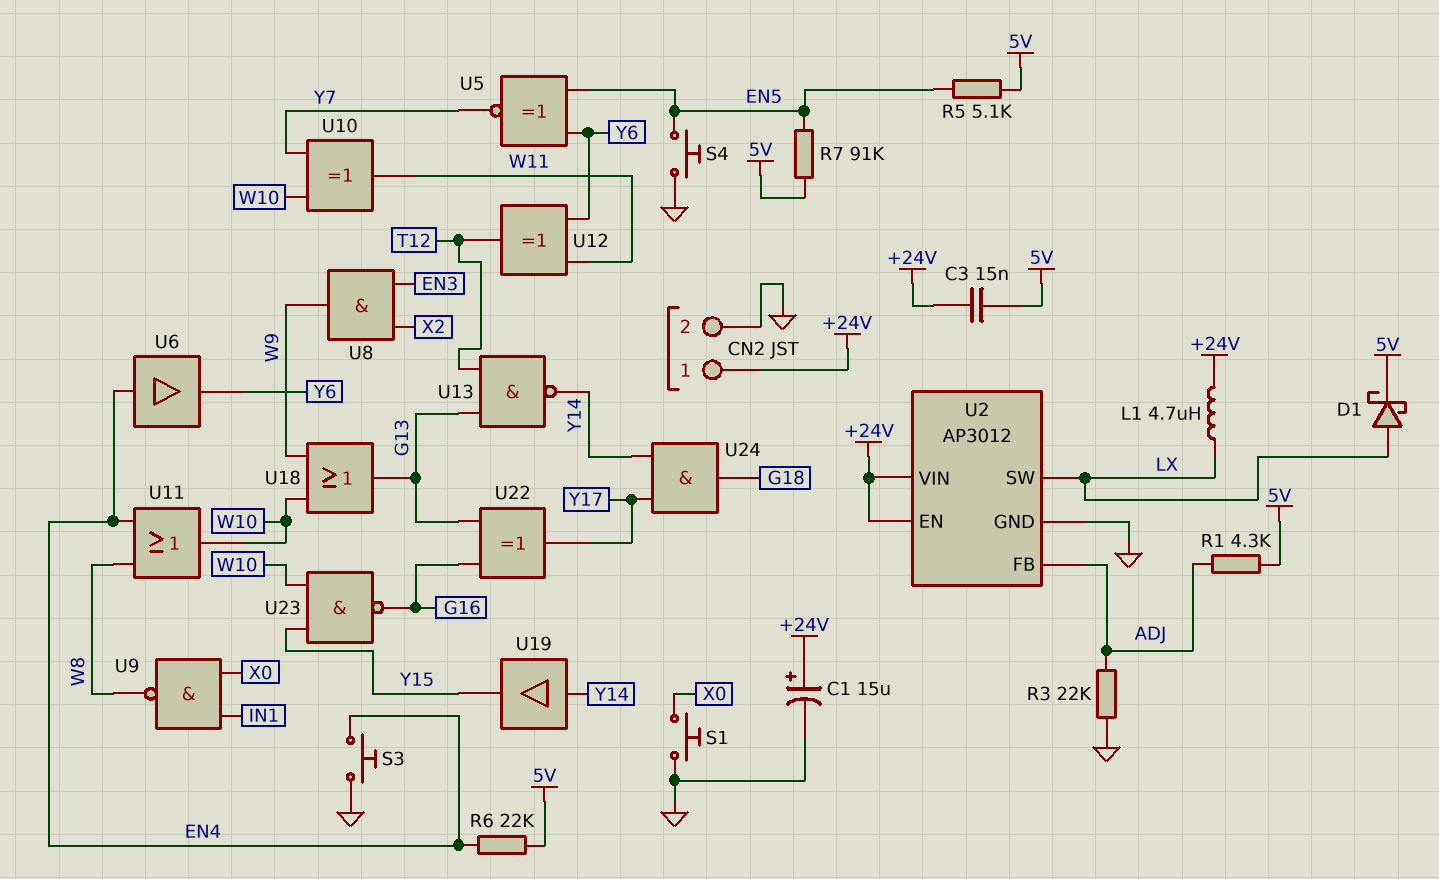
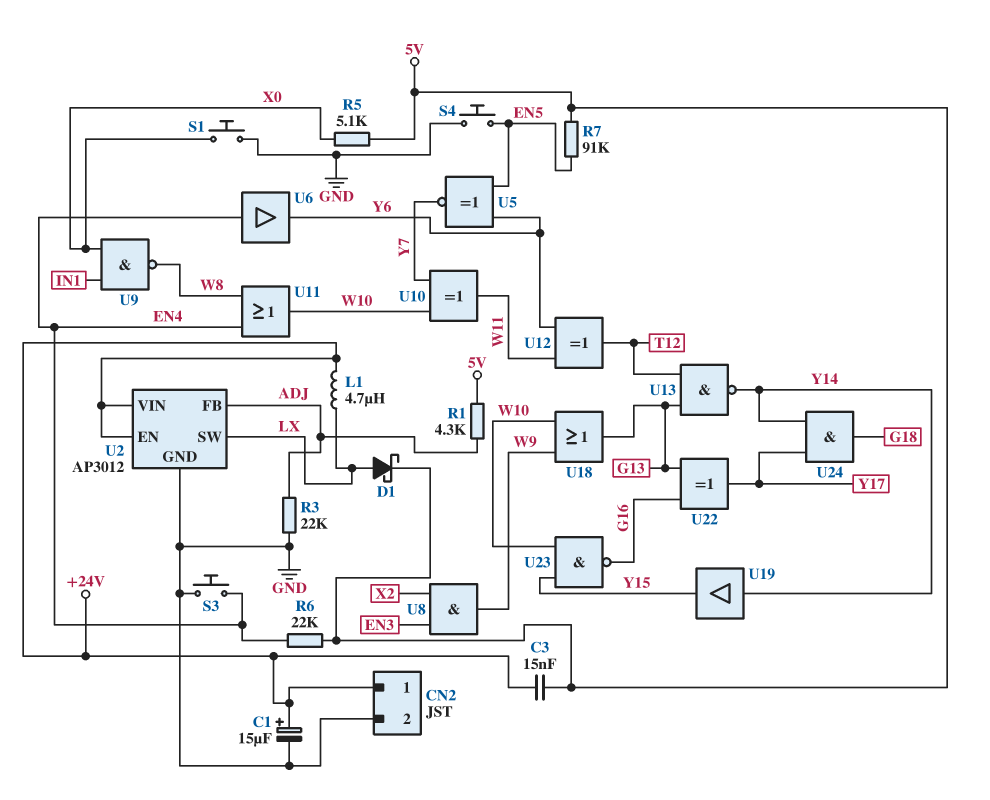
R5: 5.1k (5V, EN5) -> 5.1k (5V, X0)

